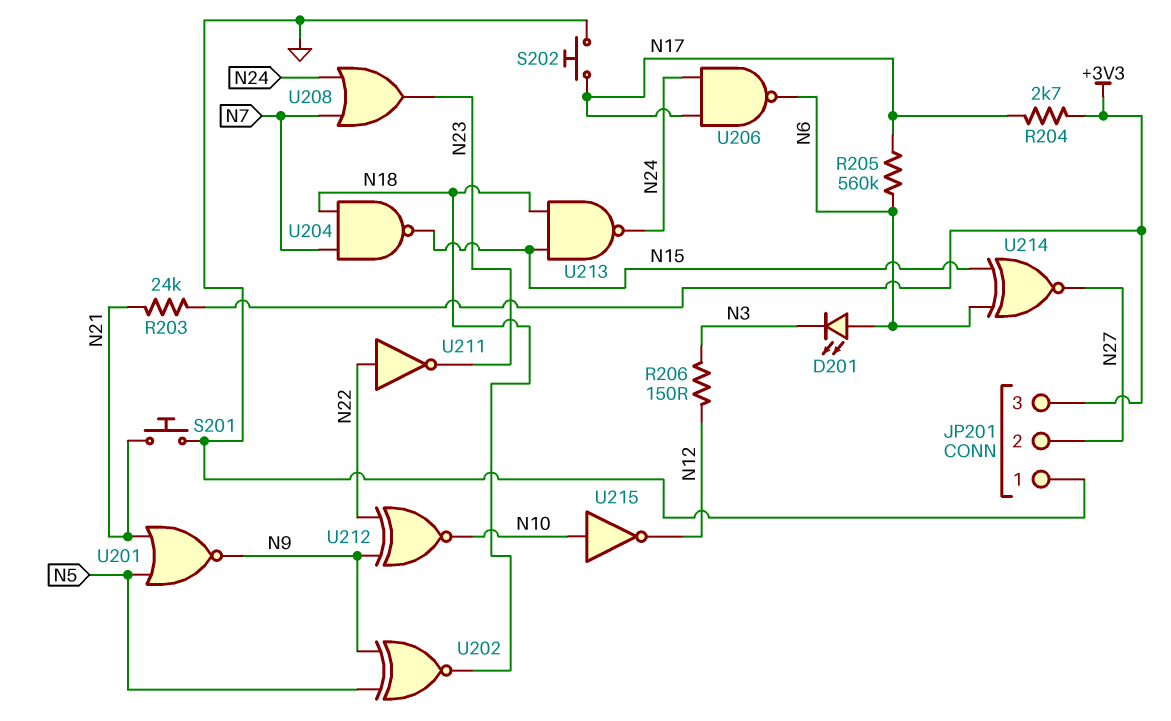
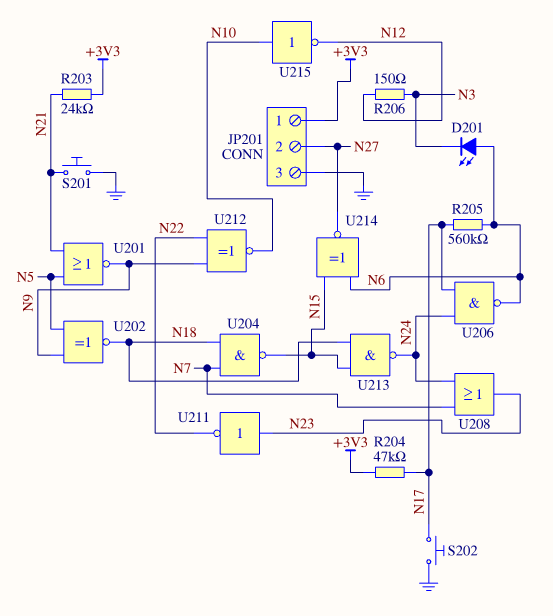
JP201 pin 1: GND -> +3V3
JP201 pin 3: +3V3 -> GND
R204: 2.7k (+3V3, N17) -> 47k (+3V3, N17)
U211: NOT (in N22, out N23) -> NOT (in N23, out N22)

